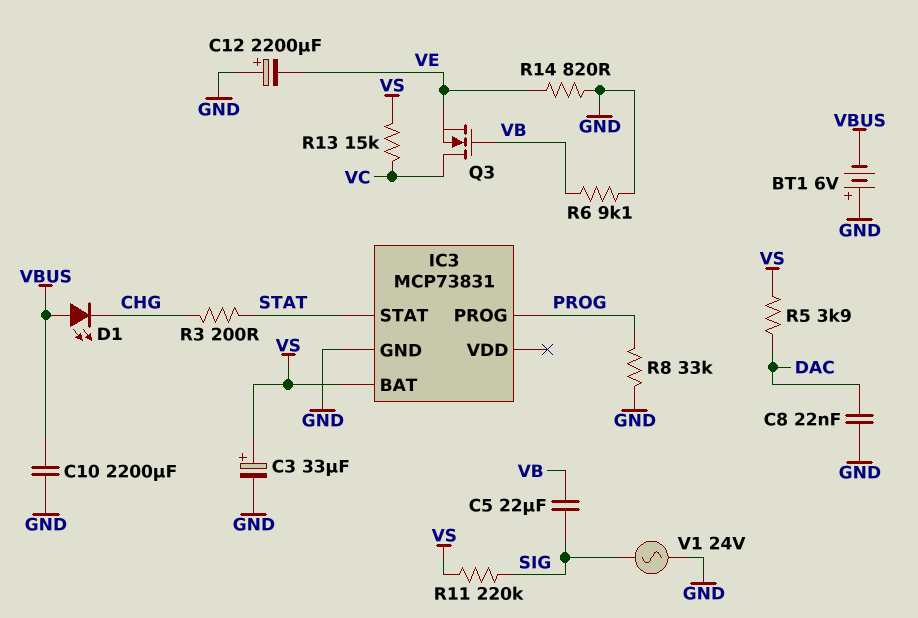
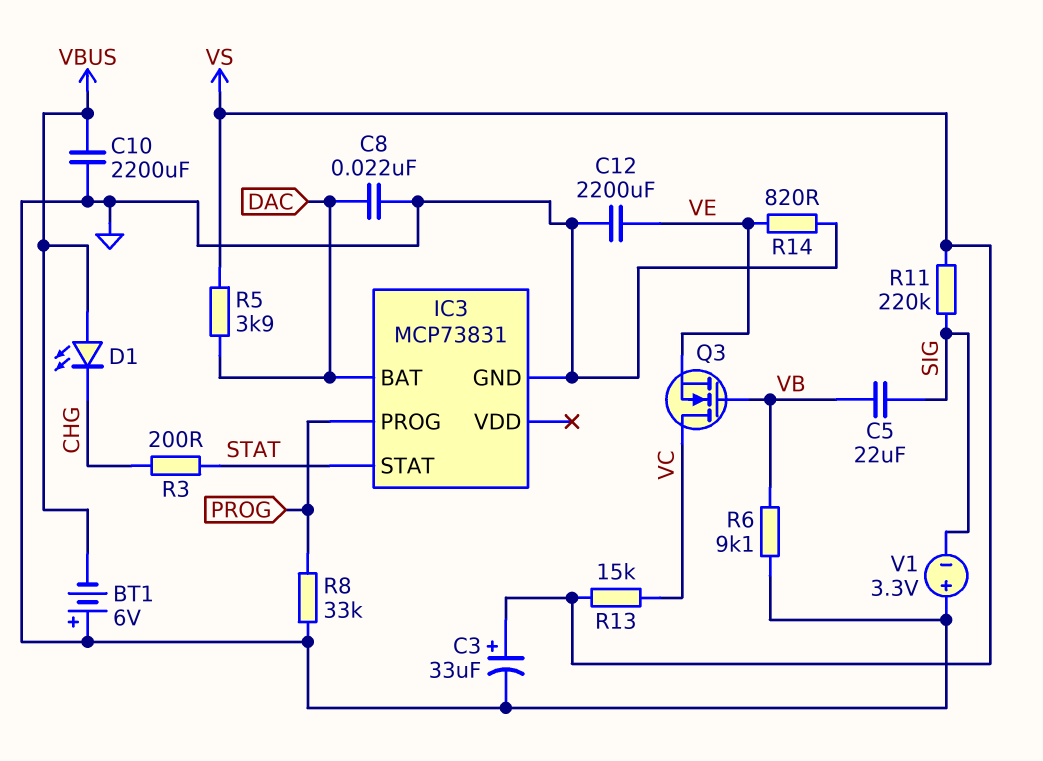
C12: 2200uF (plus GND, minus VE) -> 2200uF (GND, VE)
IC3 pin BAT: VS -> DAC
V1: AC 24V (GND, SIG) -> 3.3V (plus GND, minus SIG)

